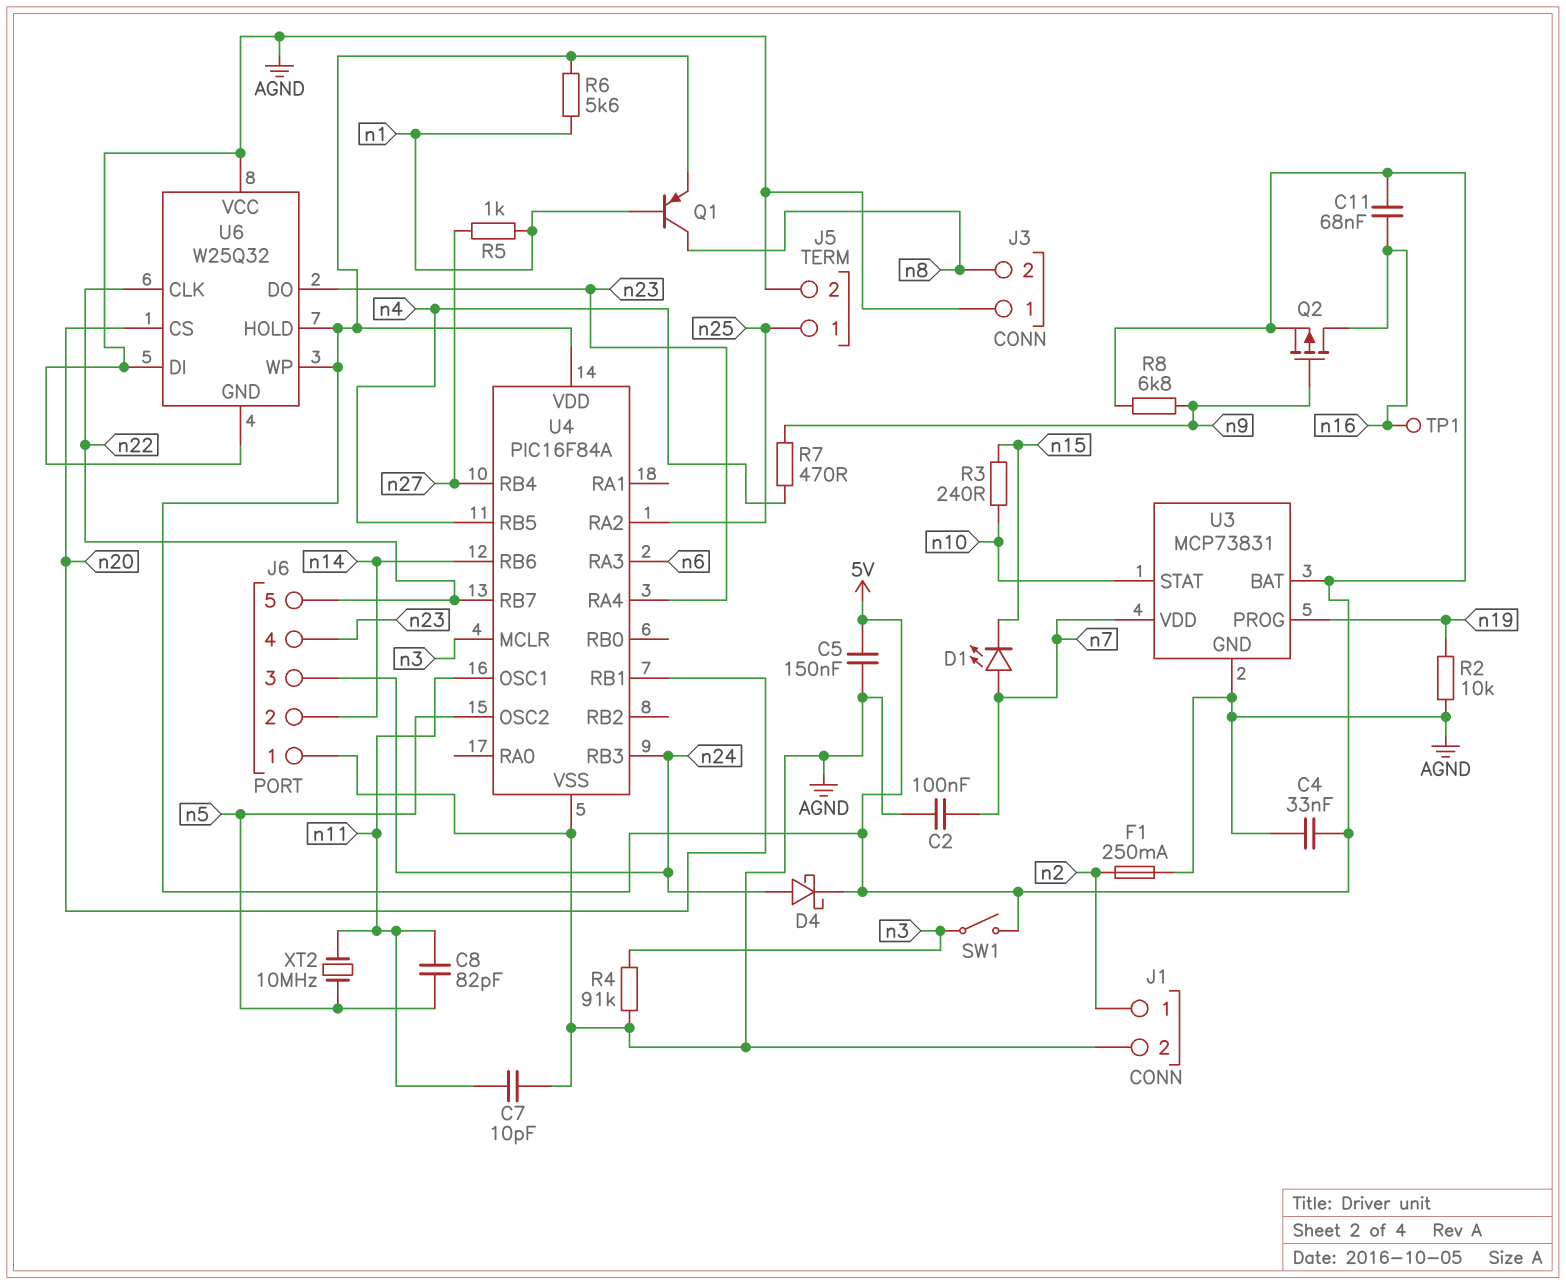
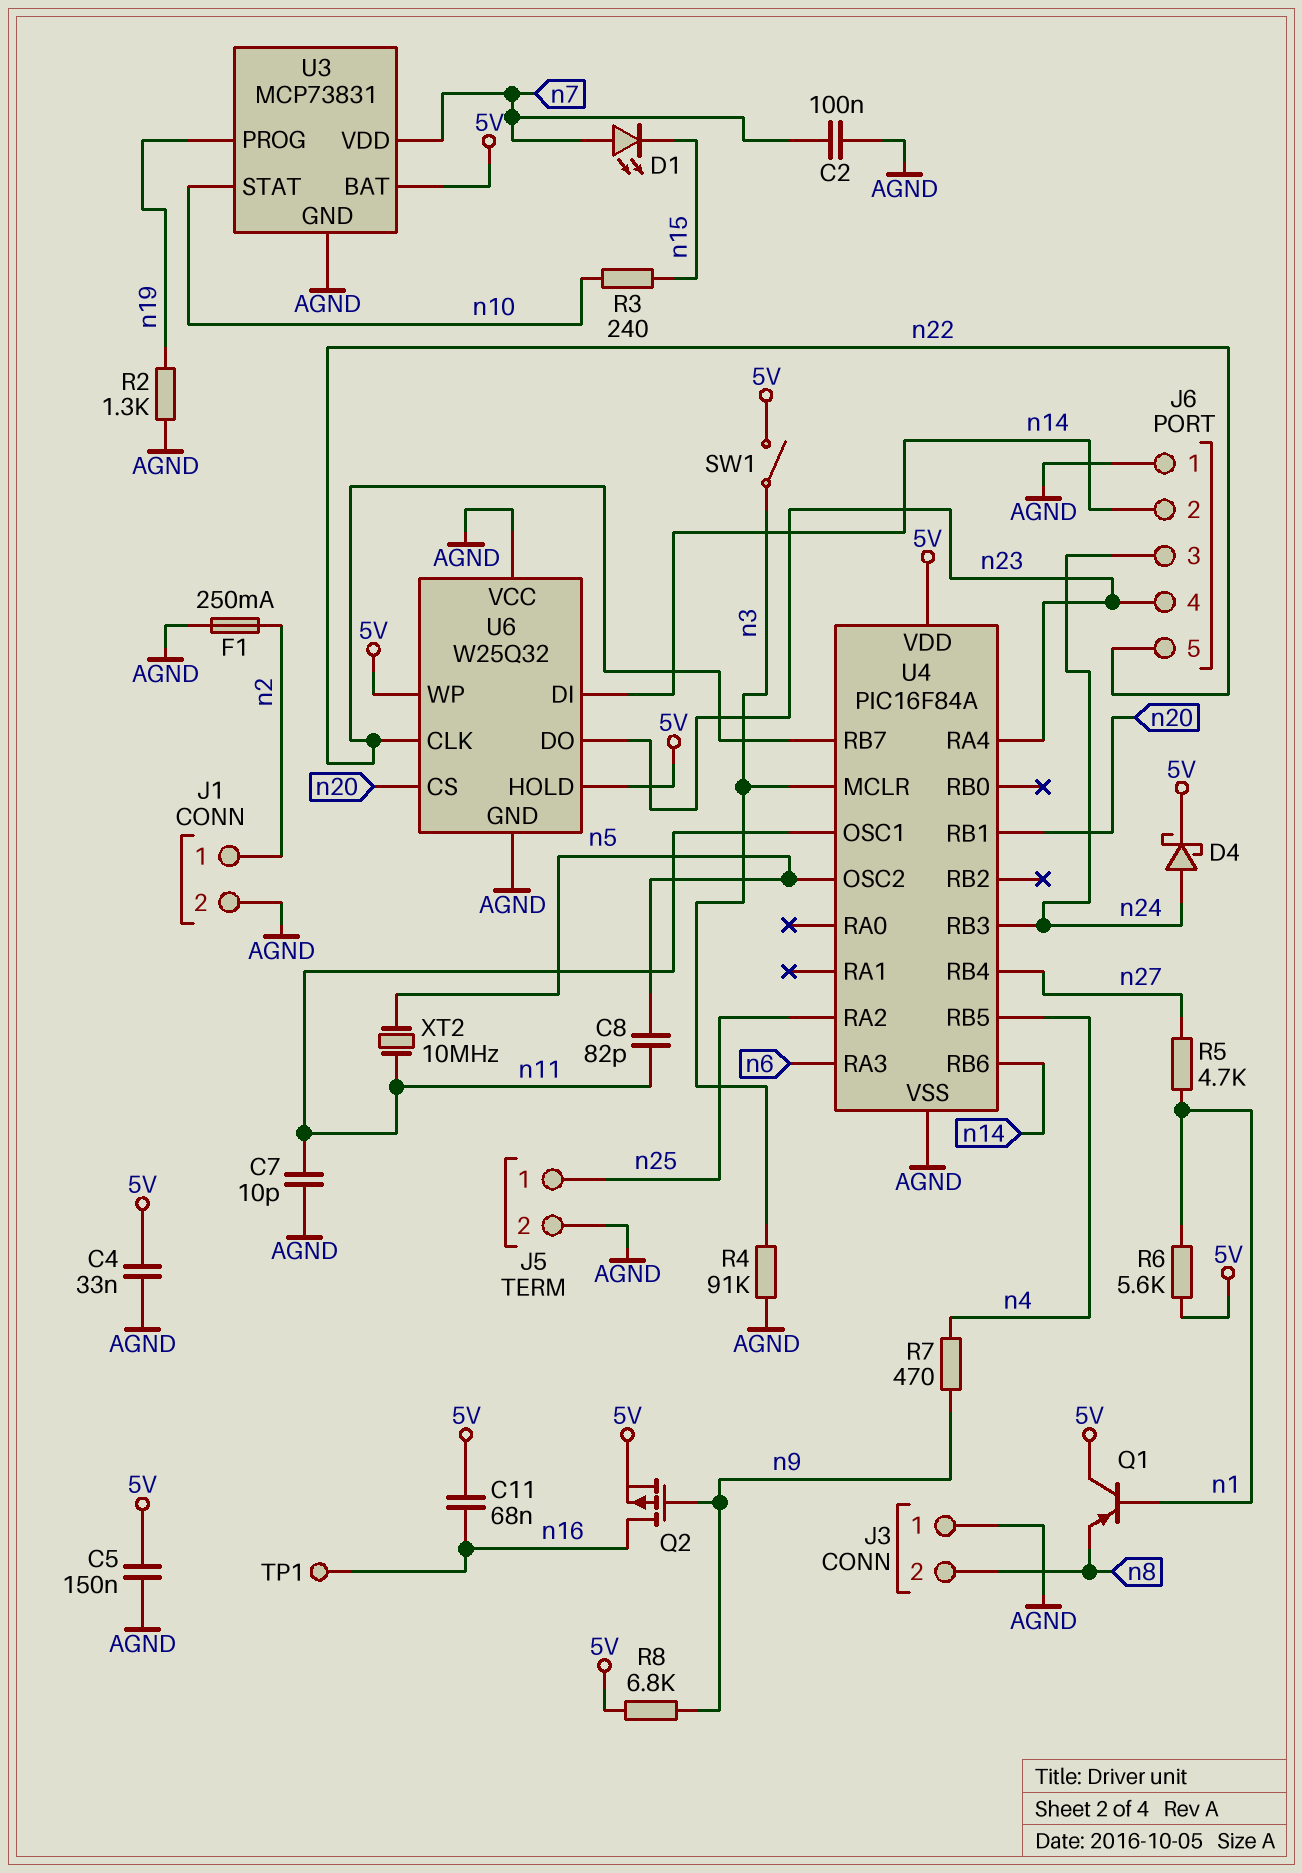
Q1: PNP (B n1, C n8, E 5V) -> PNP (B n1, C 5V, E n8)
R2: 10k (AGND, n19) -> 1.3k (AGND, n19)
R5: 1k (n1, n27) -> 4.7k (n1, n27)
U6 pin DI: AGND -> n14

